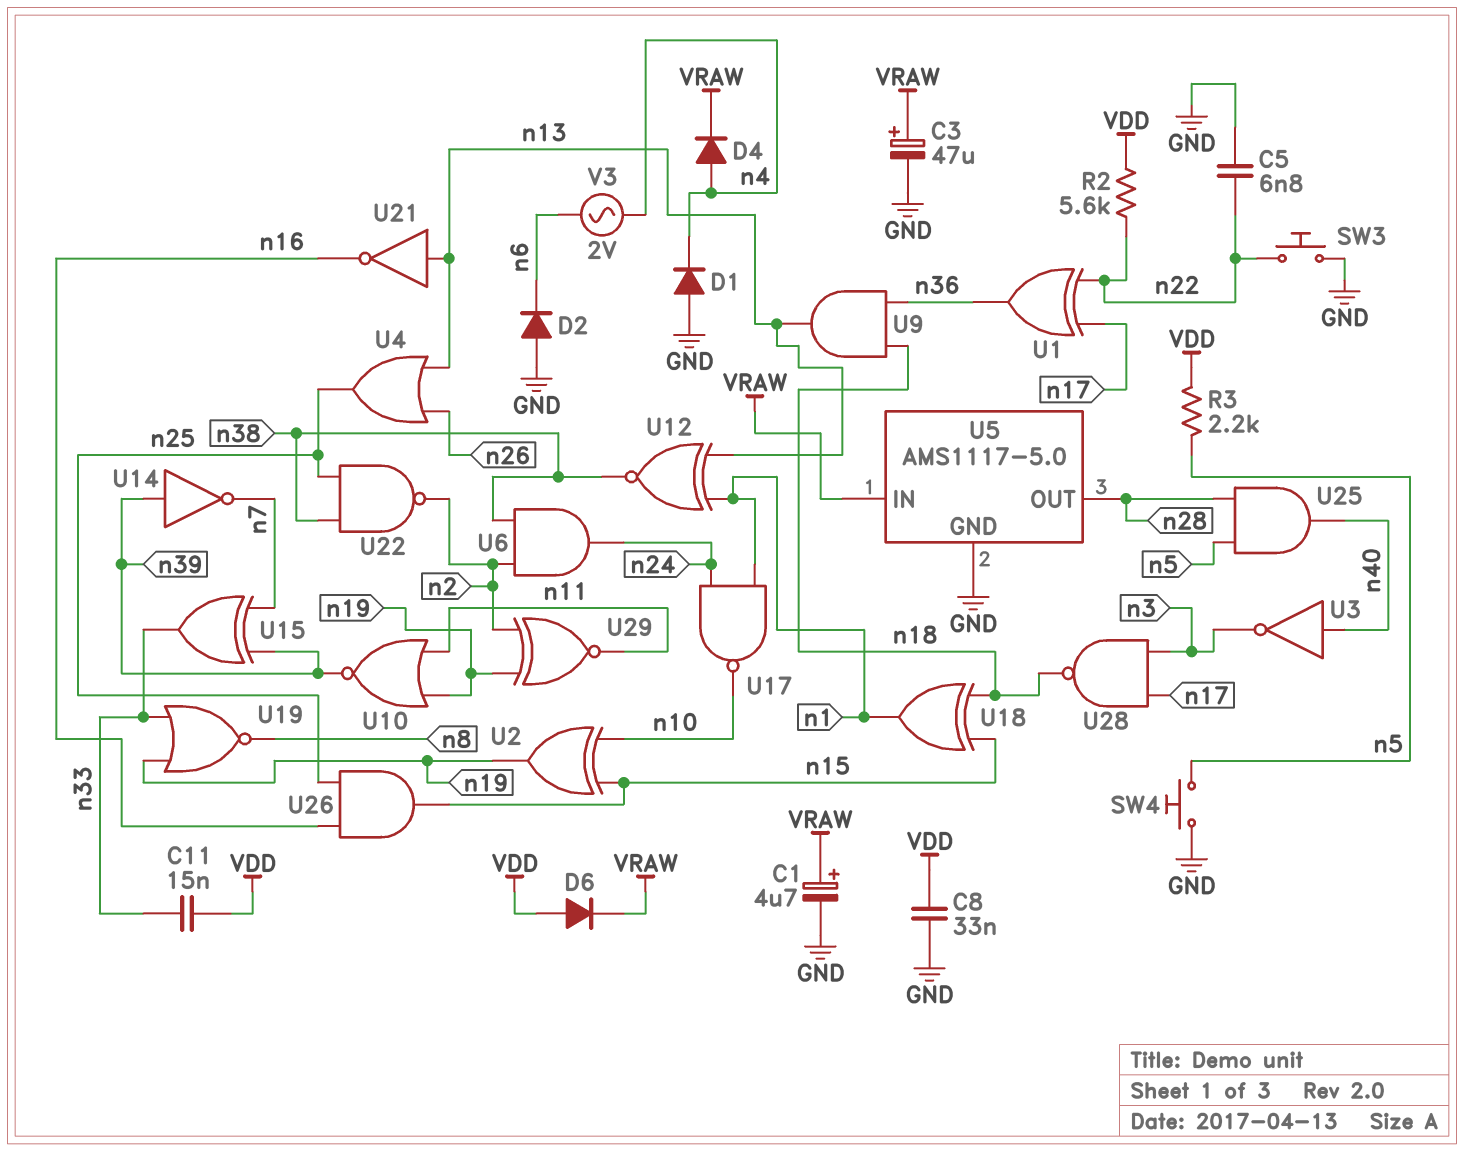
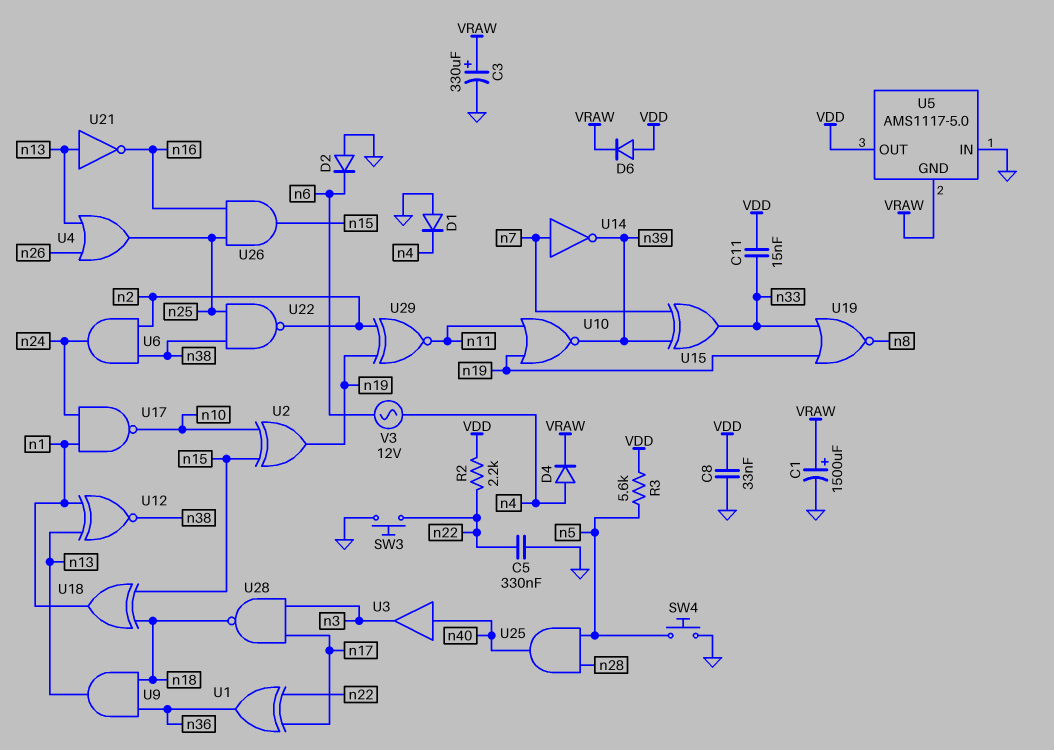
C1: 4.7uF (plus VRAW, minus GND) -> 1500uF (plus VRAW, minus GND)
C3: 47uF (plus VRAW, minus GND) -> 330uF (plus VRAW, minus GND)
C5: 6.8nF (GND, n22) -> 330nF (GND, n22)
R2: 5.6k (VDD, n22) -> 2.2k (VDD, n22)
R3: 2.2k (VDD, n5) -> 5.6k (VDD, n5)
U3: NOT (in n40, out n3) -> buffer (in n40, out n3)
U5 pin GND: GND -> VRAW
U5 pin IN: VRAW -> GND
U5 pin OUT: n28 -> VDD
U14: NOT (in n39, out n7) -> NOT (in n7, out n39)
V3: AC 2V (n4, n6) -> AC 12V (n4, n6)

